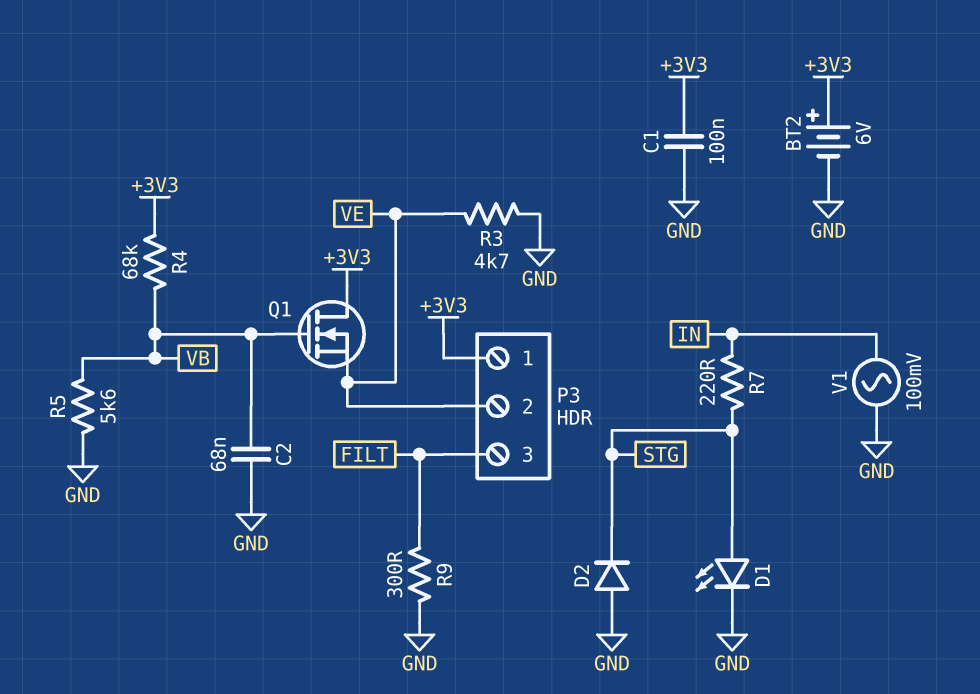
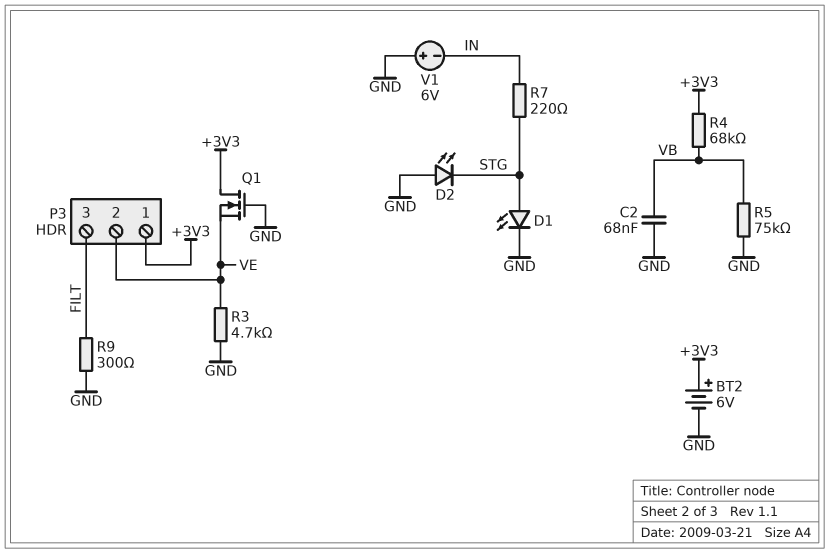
C1: 100nF (+3V3, GND) -> none
D2: diode (A GND, K STG) -> LED (A GND, K STG)
Q1: NMOS (G VB, D +3V3, S VE) -> NMOS (G GND, D +3V3, S VE)
R5: 5.6k (GND, VB) -> 75k (GND, VB)
V1: AC 100mV (GND, IN) -> 6V (plus GND, minus IN)

